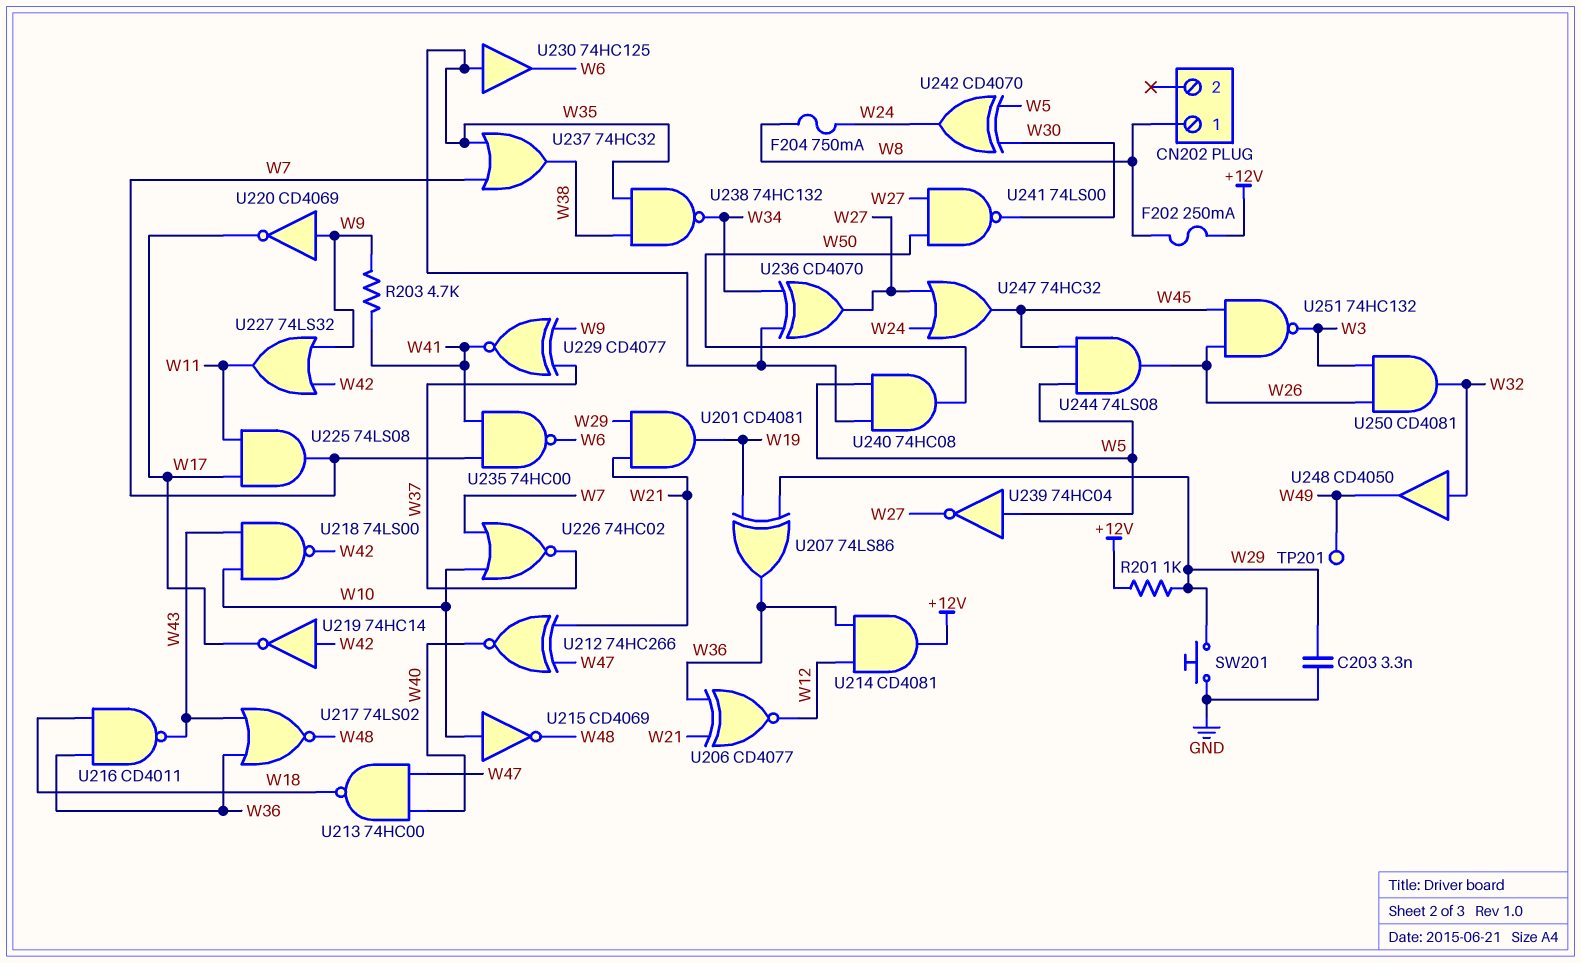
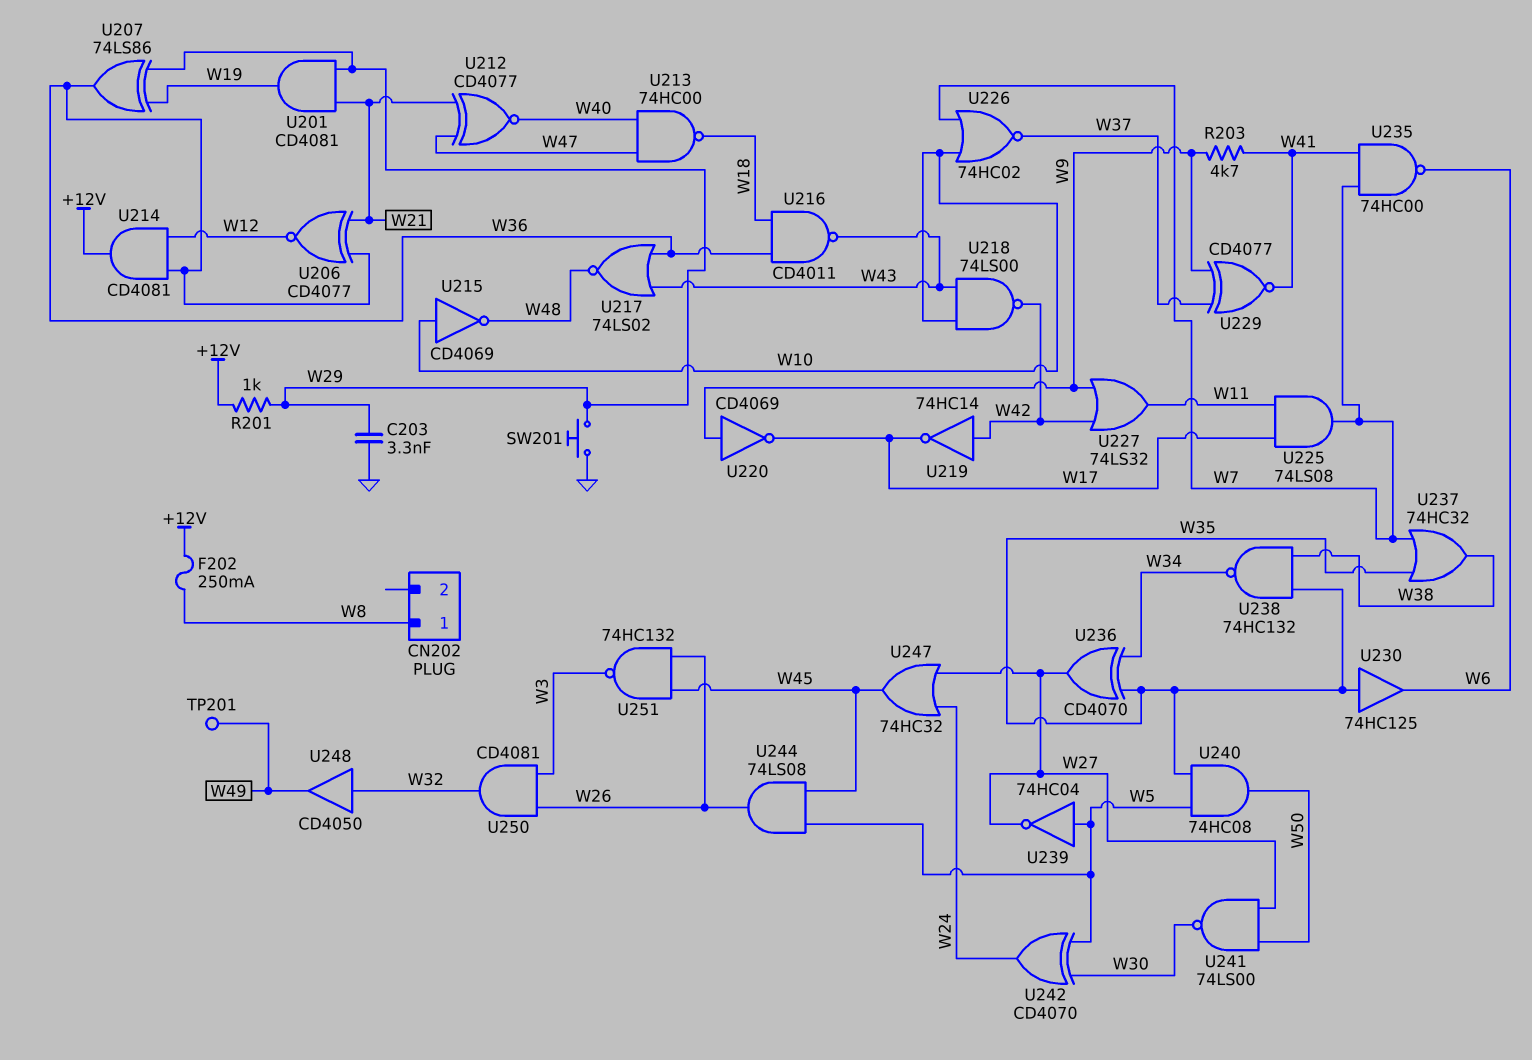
F204: 750mA (W8, W24) -> none
U212: XNOR 74HC266 (in W21, in W47, out W40) -> XNOR CD4077 (in W21, in W47, out W40)

